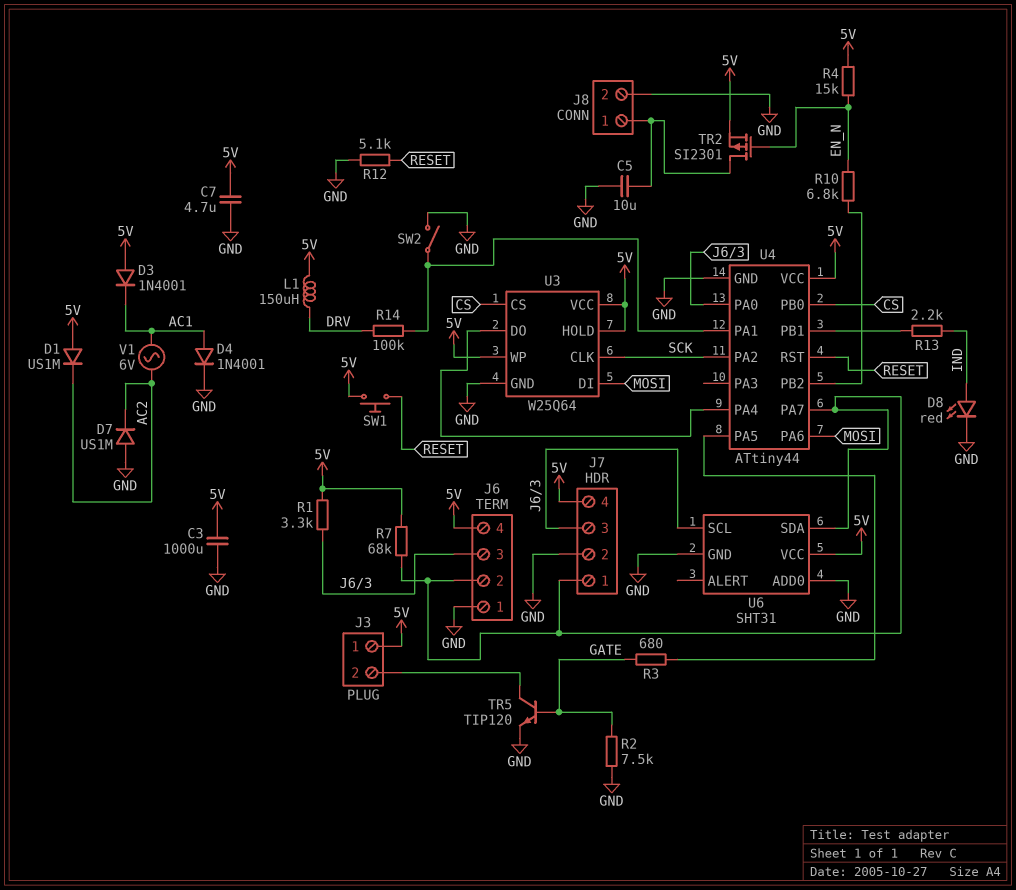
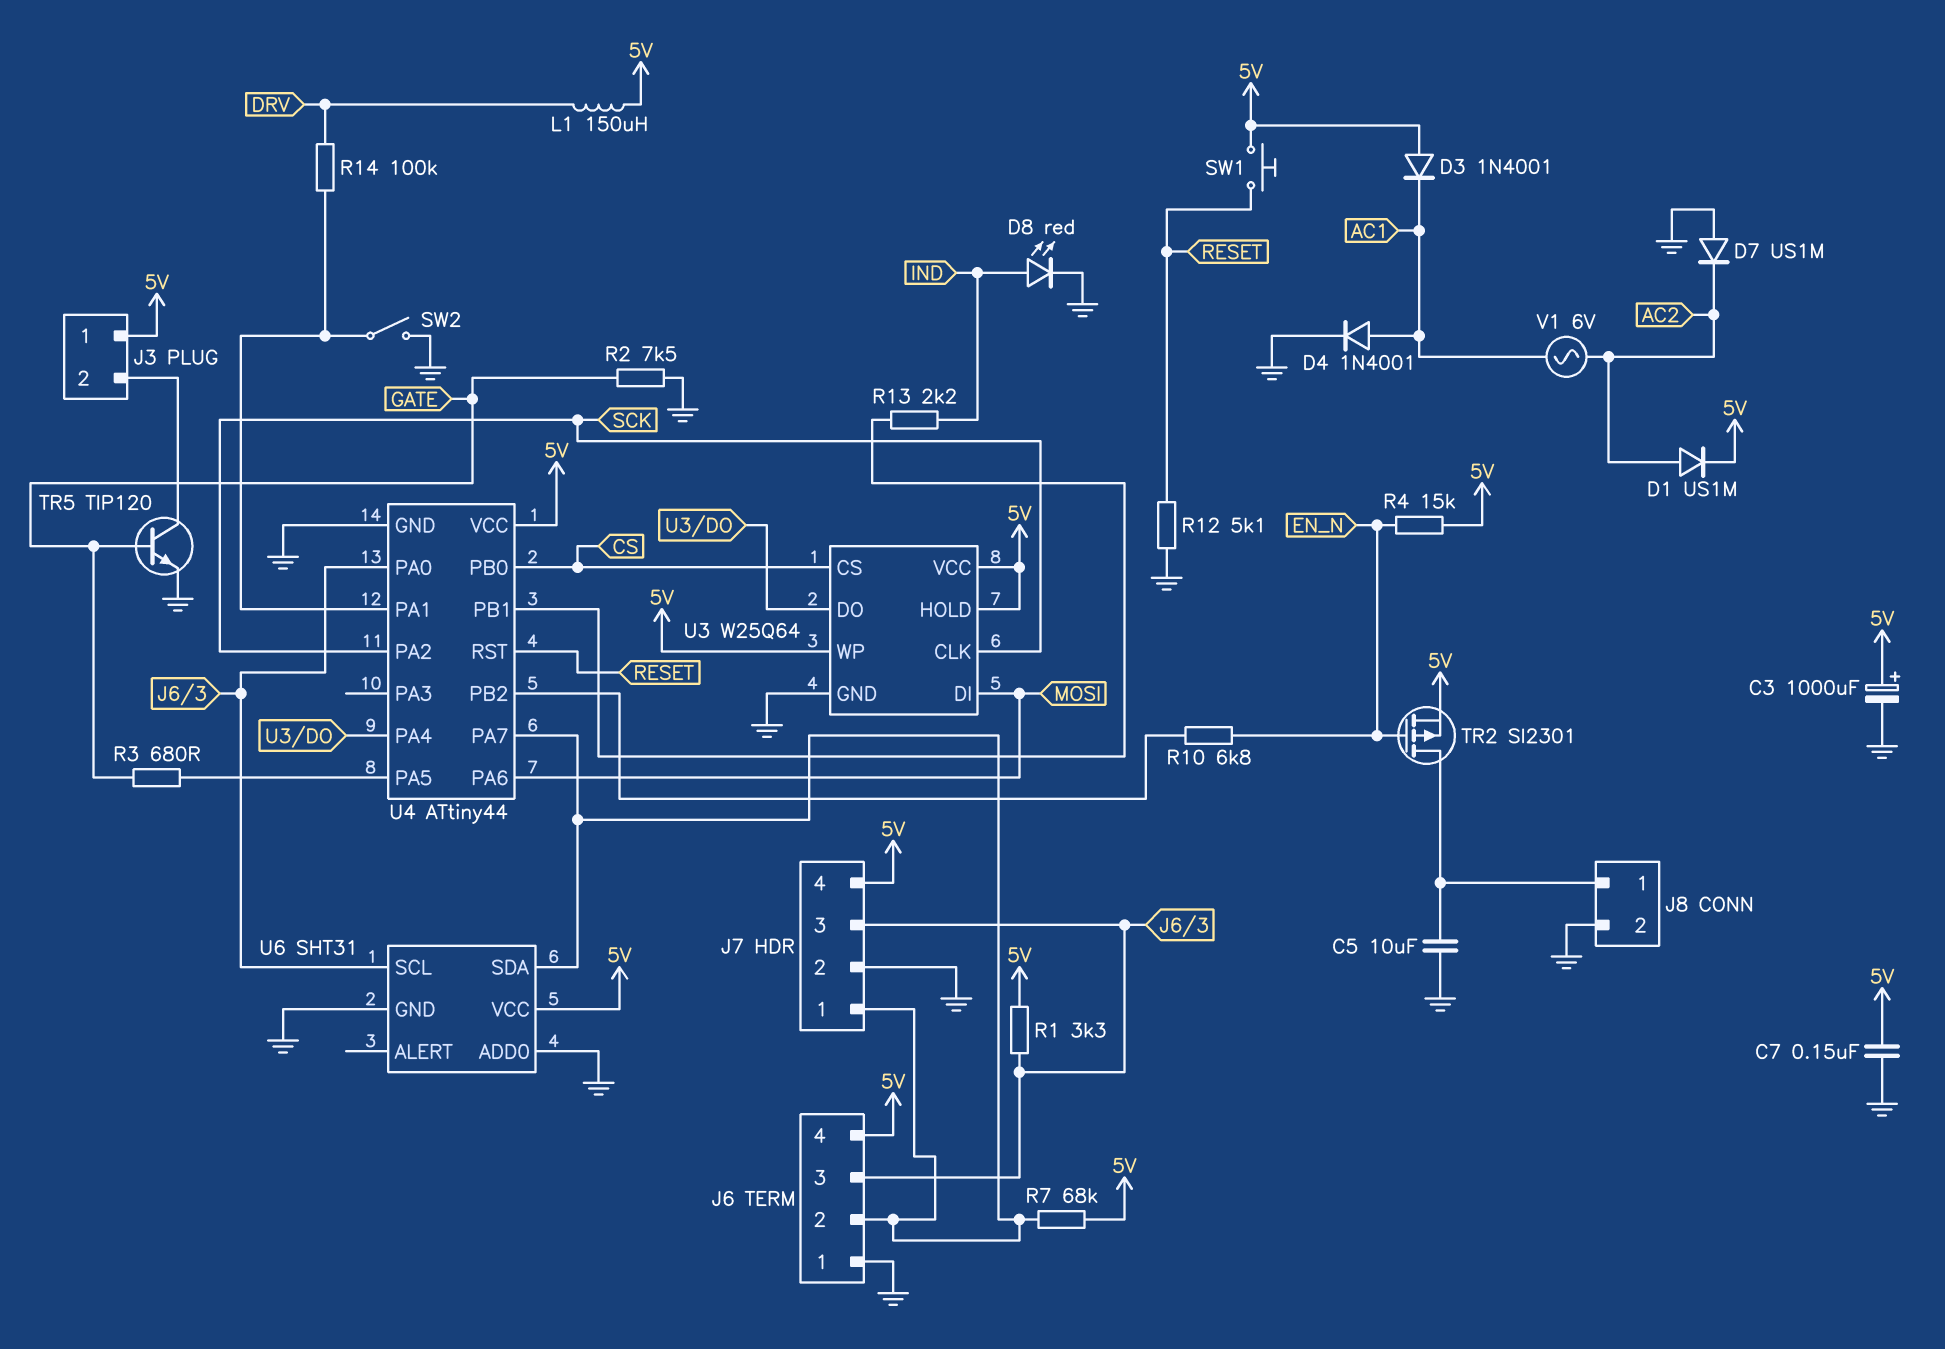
C3: 1000uF (5V, GND) -> 1000uF (plus 5V, minus GND)
C7: 4.7uF (5V, GND) -> 150nF (5V, GND)
D1: diode US1M (A 5V, K AC2) -> diode US1M (A AC2, K 5V)

